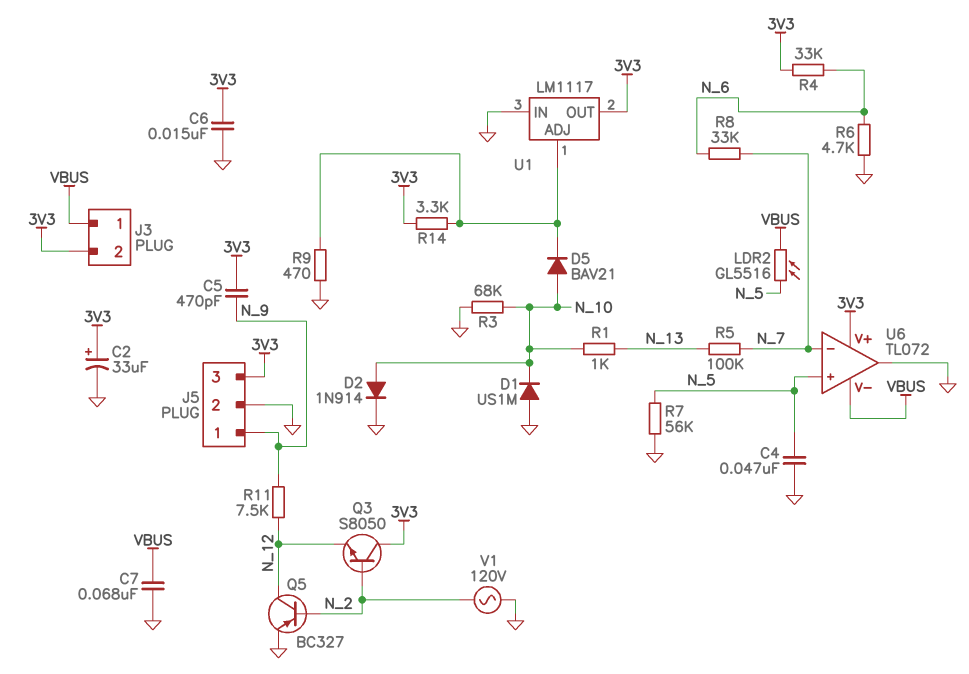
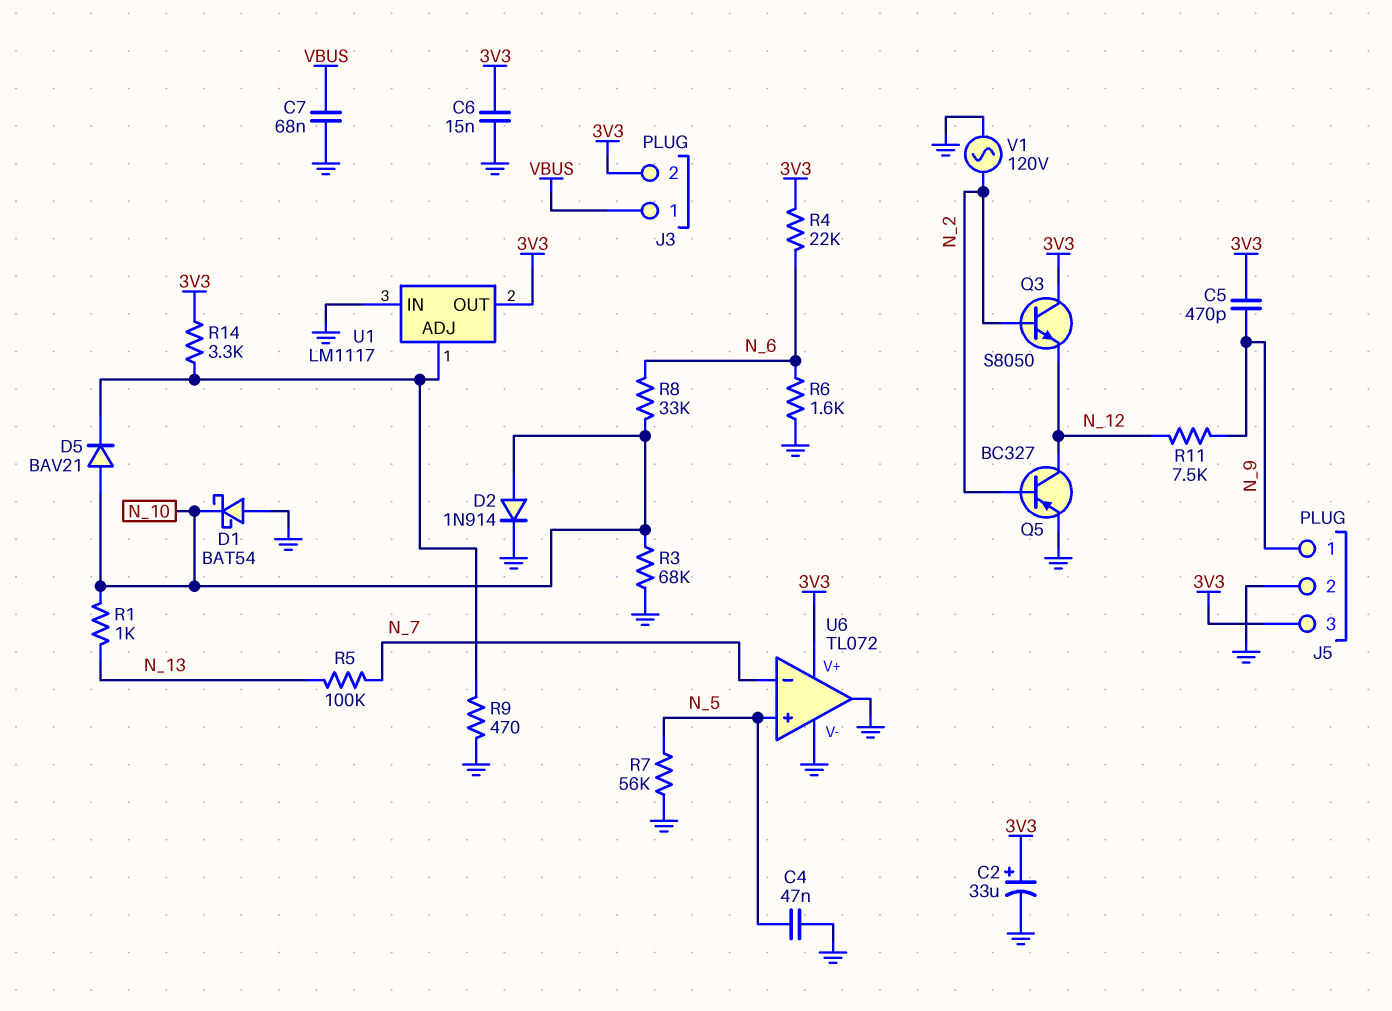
D1: diode US1M (A GND, K N_10) -> schottky BAT54 (A GND, K N_10)
LDR2: GL5516 (N_5, VBUS) -> none
R4: 33k (3V3, N_6) -> 22k (3V3, N_6)
R6: 4.7k (GND, N_6) -> 1.6k (GND, N_6)
R8: 33k (N_6, N_7) -> 33k (N_6, N_10)
U6 pin V-: VBUS -> GND

